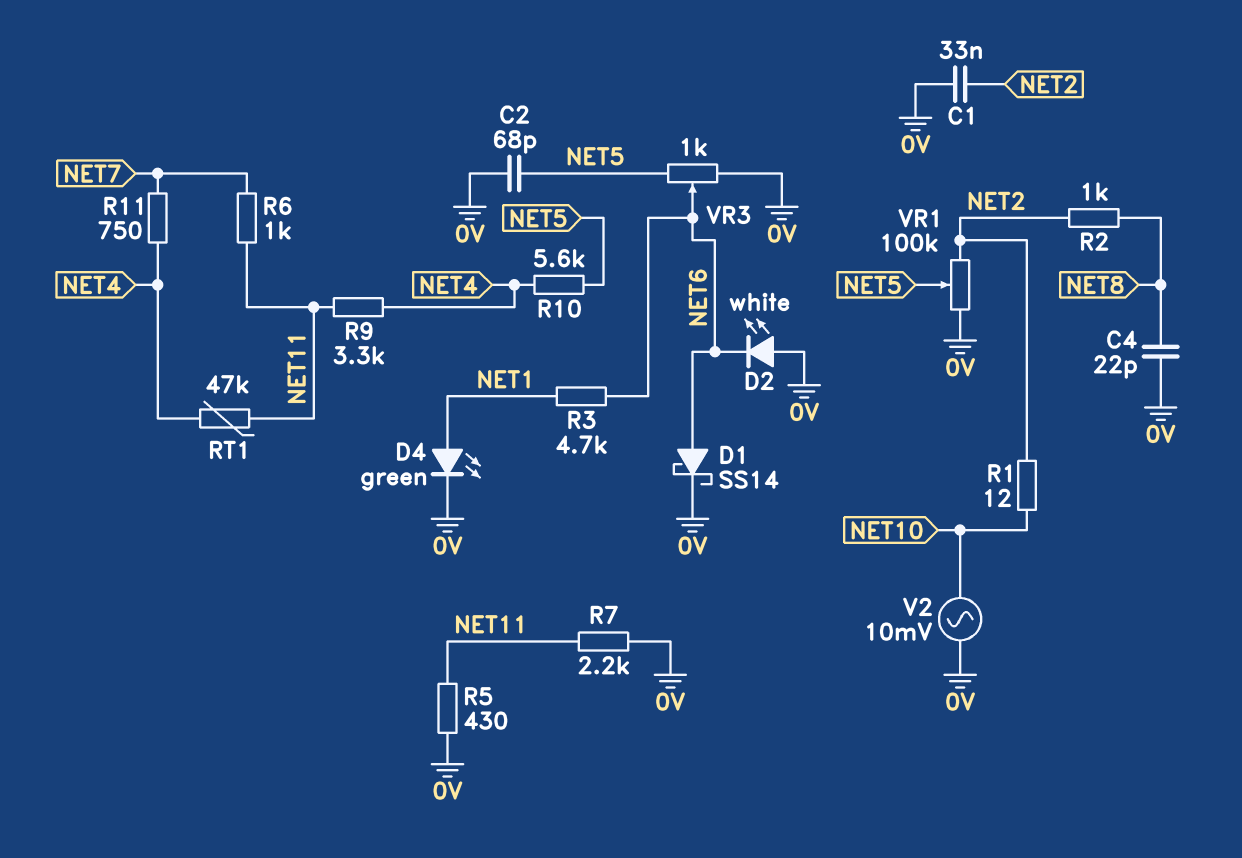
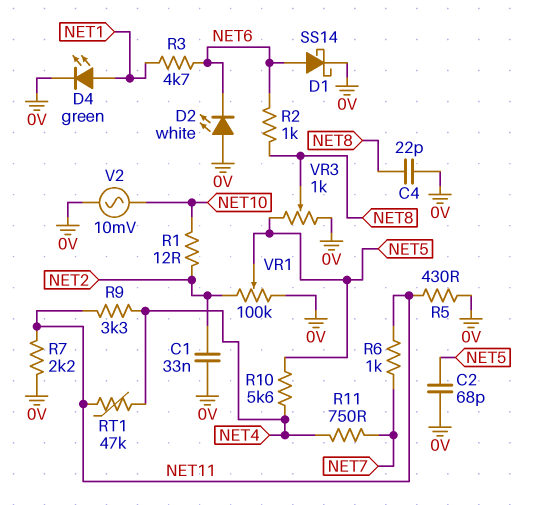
R2: 1k (NET2, NET8) -> 1k (NET6, NET8)
VR3: 1k (0V, NET5, wiper NET6) -> 1k (0V, NET5, wiper NET8)

